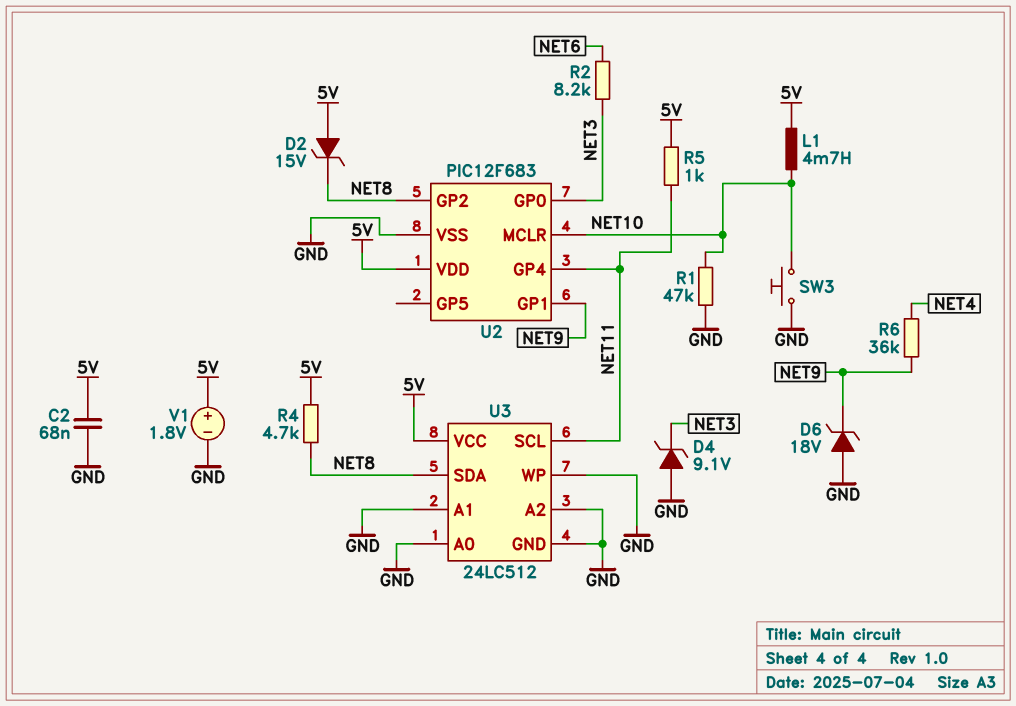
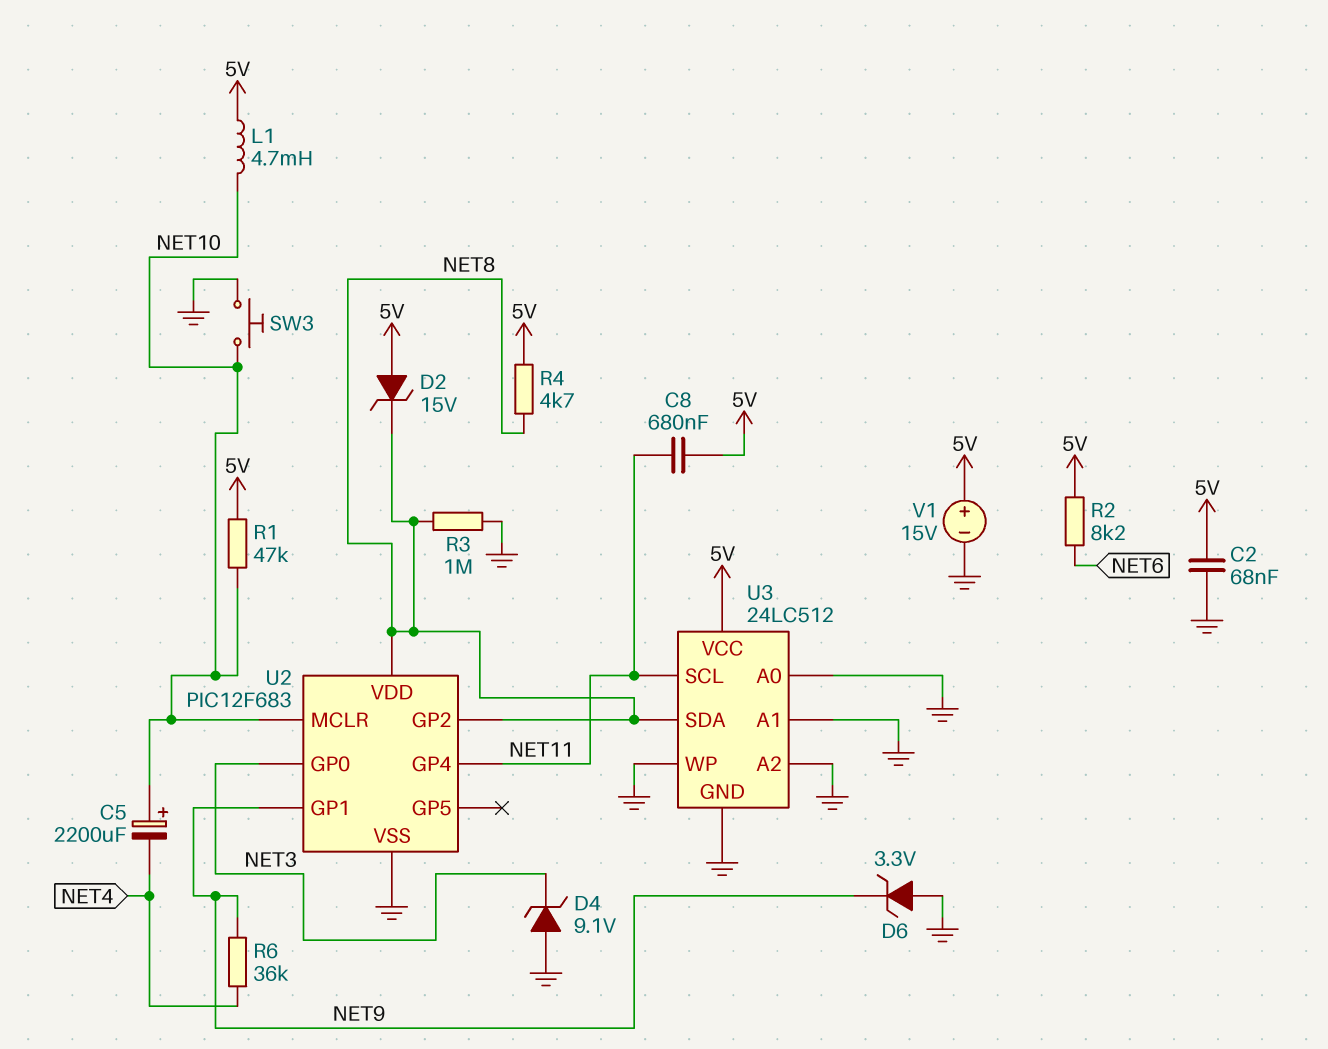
C5: none -> 2200uF (plus NET10, minus NET4)
C8: none -> 680nF (5V, NET11)
D6: zener 18V (A GND, K NET9) -> zener 3.3V (A GND, K NET9)
R1: 47k (GND, NET10) -> 47k (5V, NET10)
R2: 8.2k (NET3, NET6) -> 8.2k (5V, NET6)
R3: none -> 1M (GND, NET8)
R5: 1k (5V, NET11) -> none
U2 pin VDD: 5V -> NET8
V1: 1.8V (plus 5V, minus GND) -> 15V (plus 5V, minus GND)

